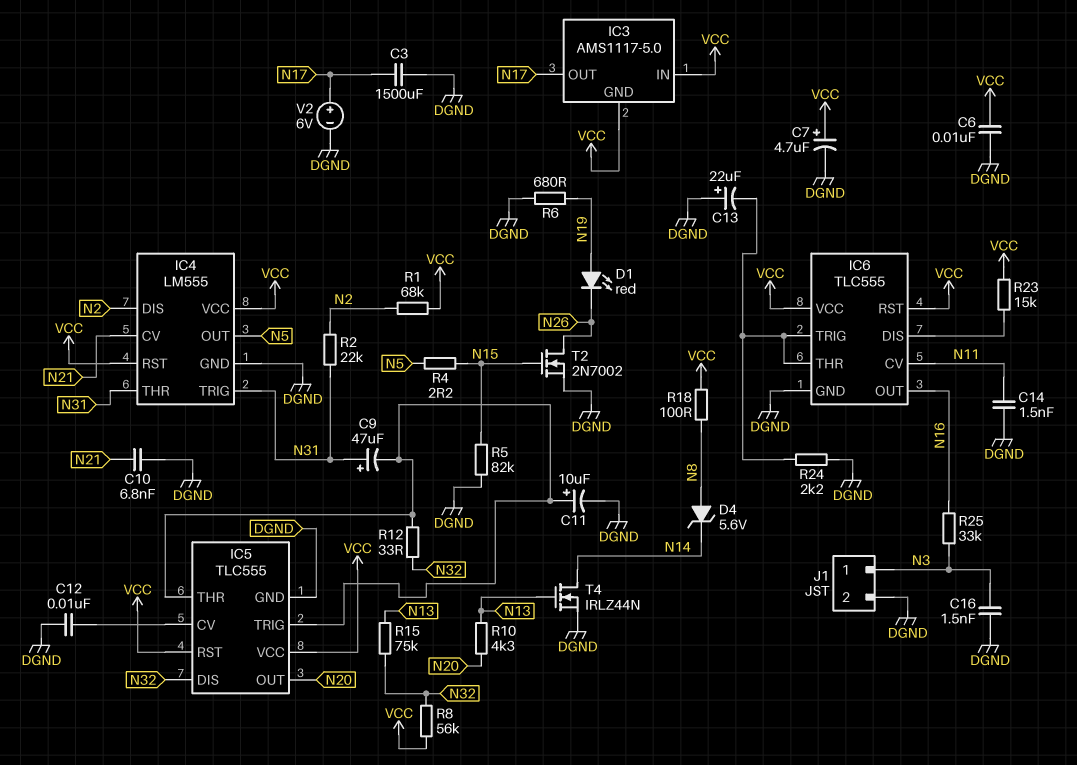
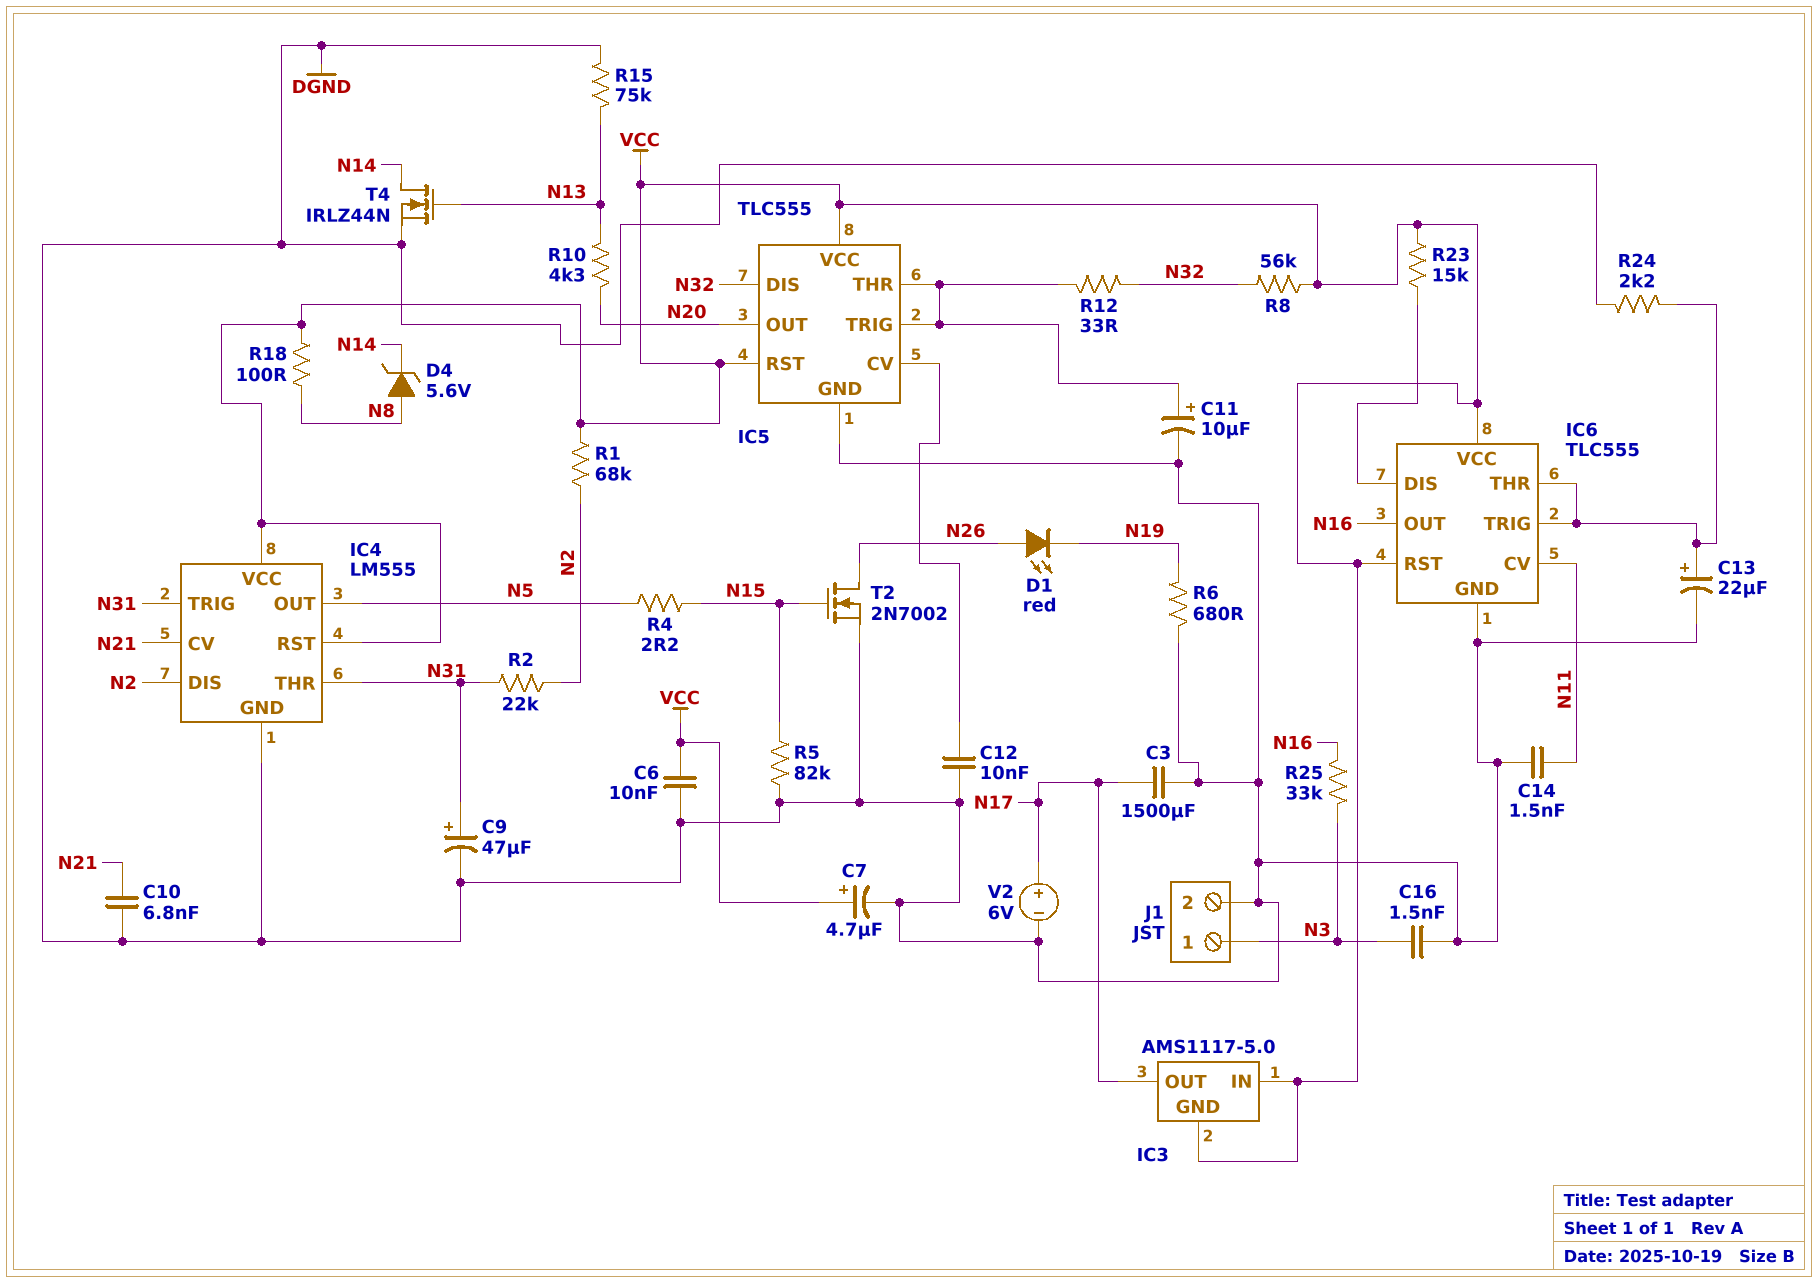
C9: 47uF (plus N31, minus IC5/THR) -> 47uF (plus N31, minus DGND)
C13: 22uF (plus DGND, minus IC6/THR) -> 22uF (plus IC6/THR, minus DGND)
D1: LED red (A N19, K N26) -> LED red (A N26, K N19)
R15: 75k (N13, N32) -> 75k (DGND, N13)

